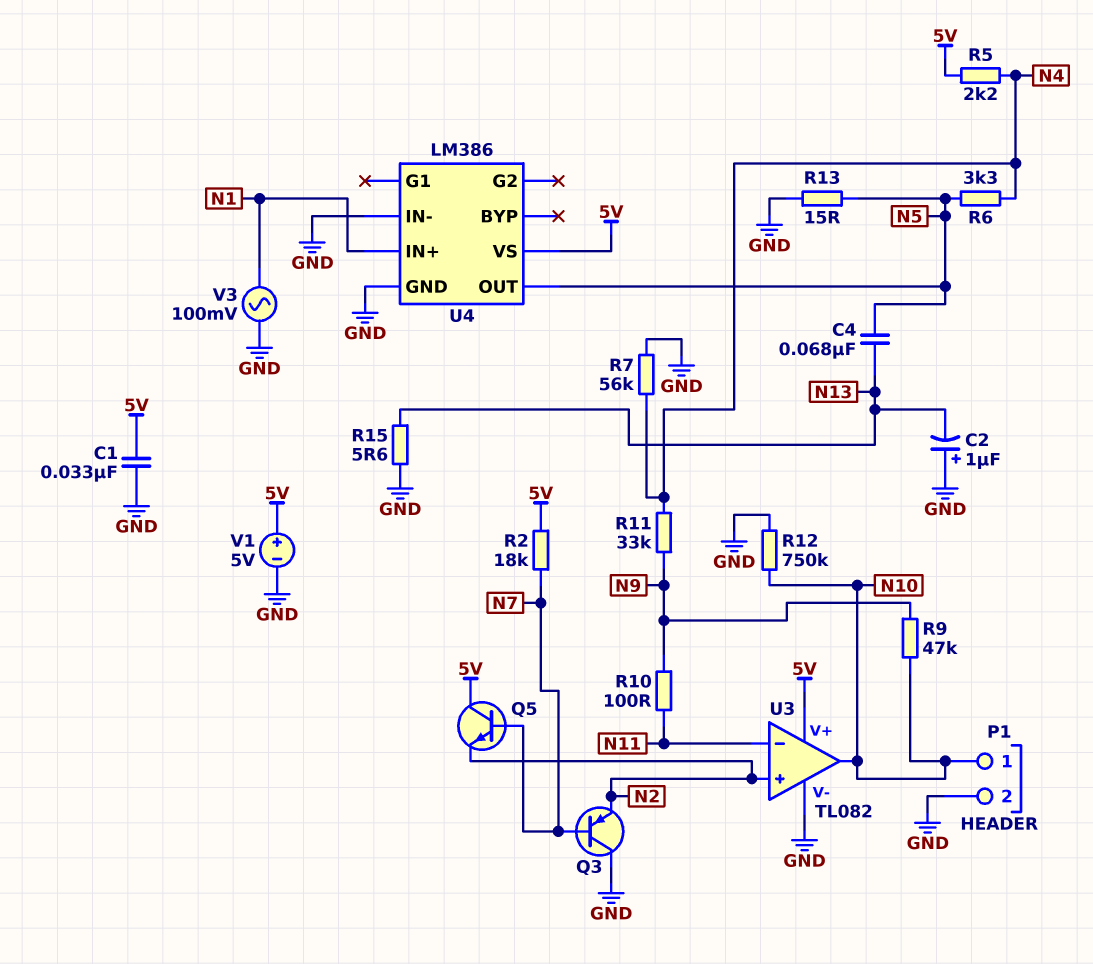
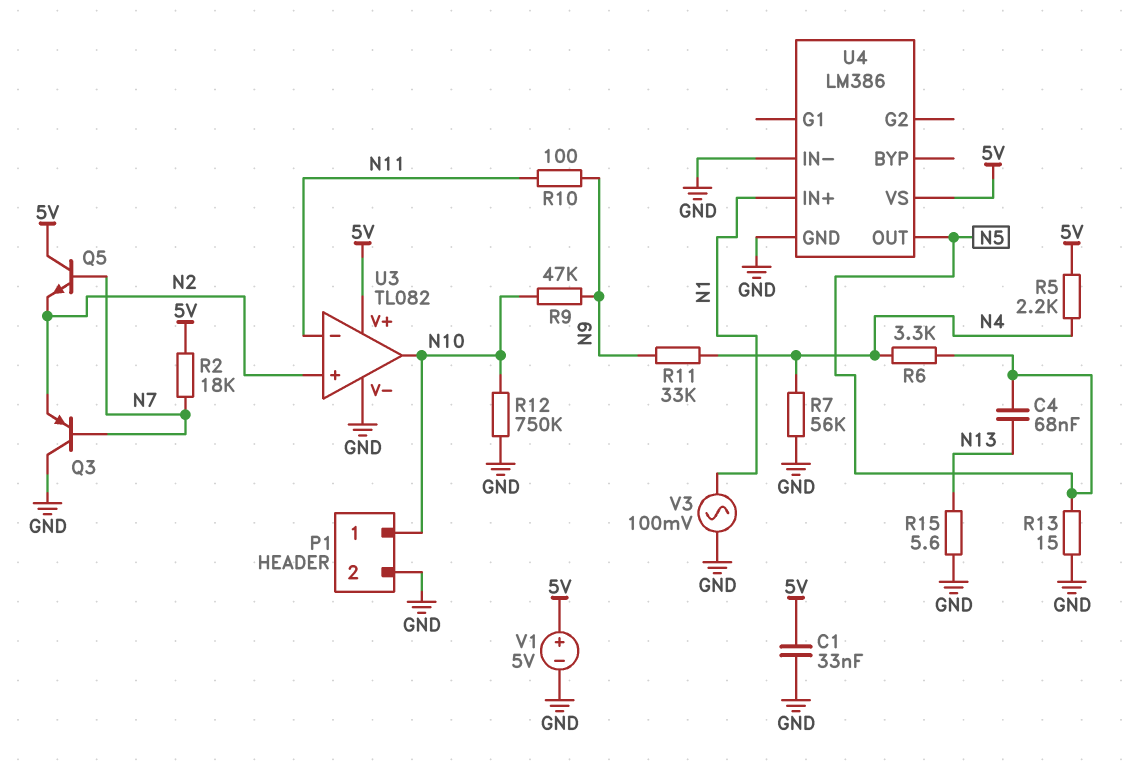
C2: 1uF (plus GND, minus N13) -> none

